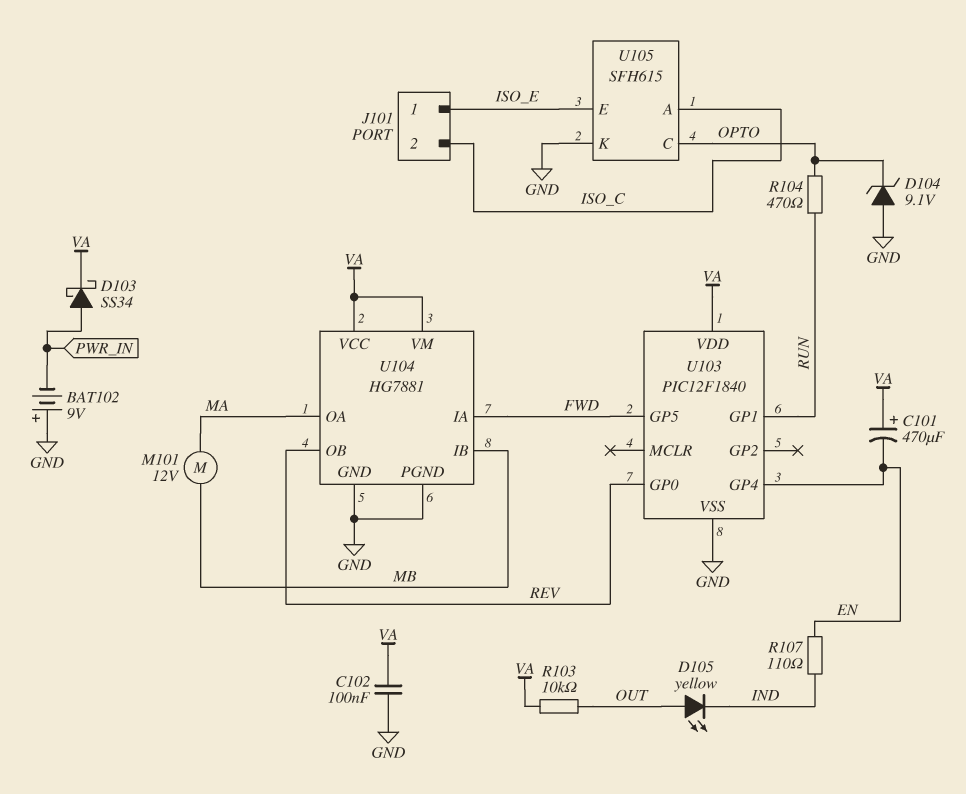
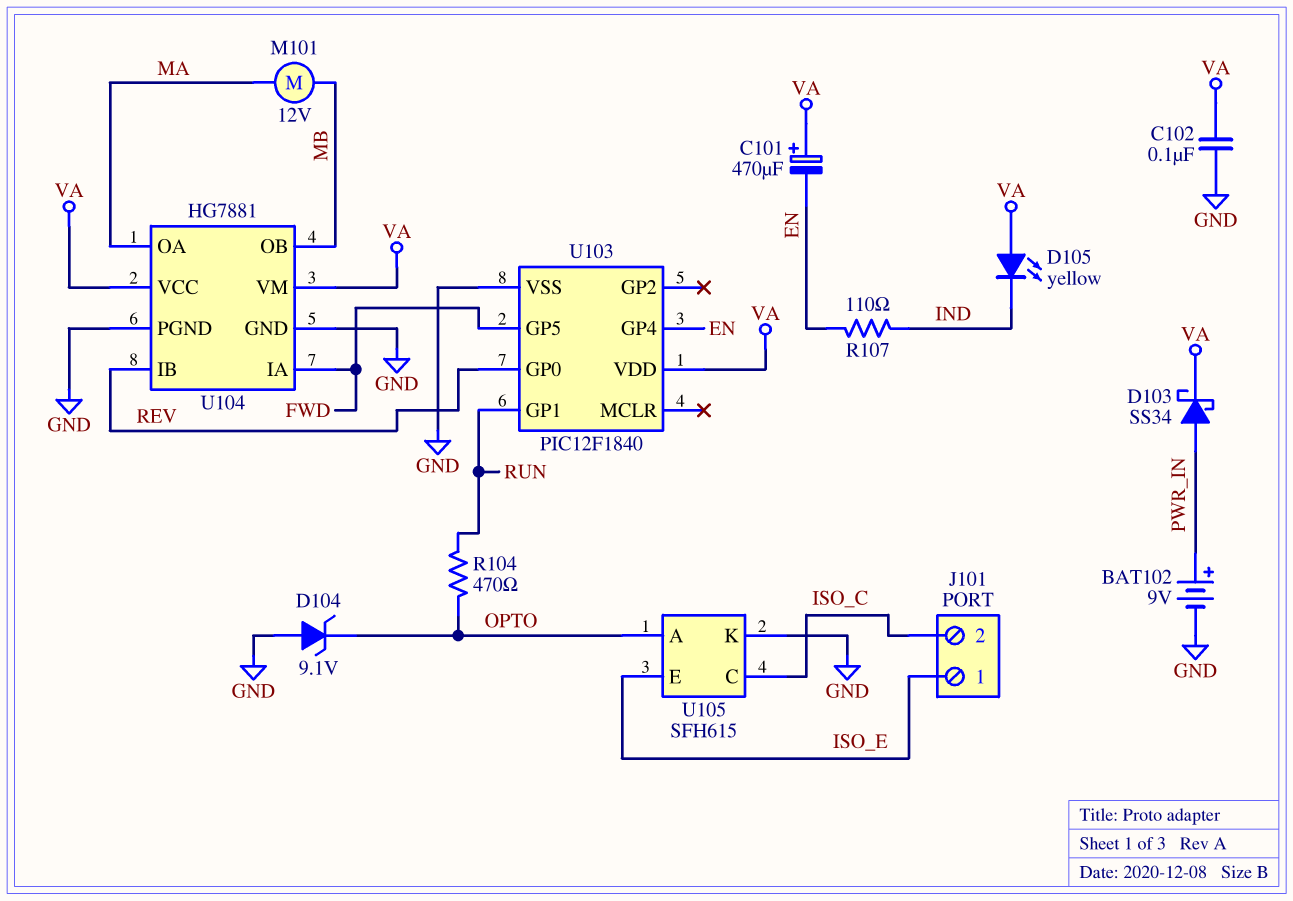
BAT102: 9V (plus GND, minus PWR_IN) -> 9V (plus PWR_IN, minus GND)
D105: LED yellow (A OUT, K IND) -> LED yellow (A VA, K IND)
R103: 10k (OUT, VA) -> none
U104 pin IB: MB -> REV
U104 pin OB: REV -> MB
U105 pin A: ISO_C -> OPTO
U105 pin C: OPTO -> ISO_C

